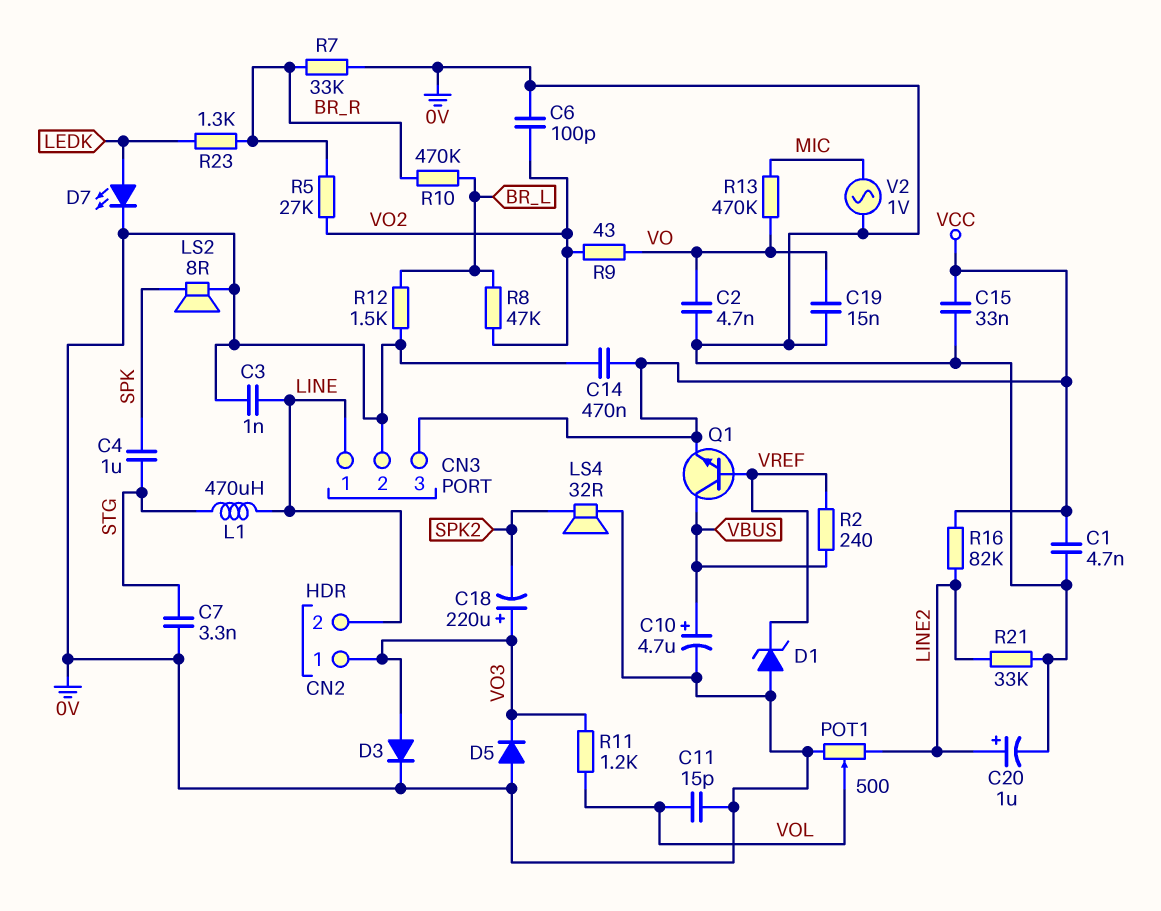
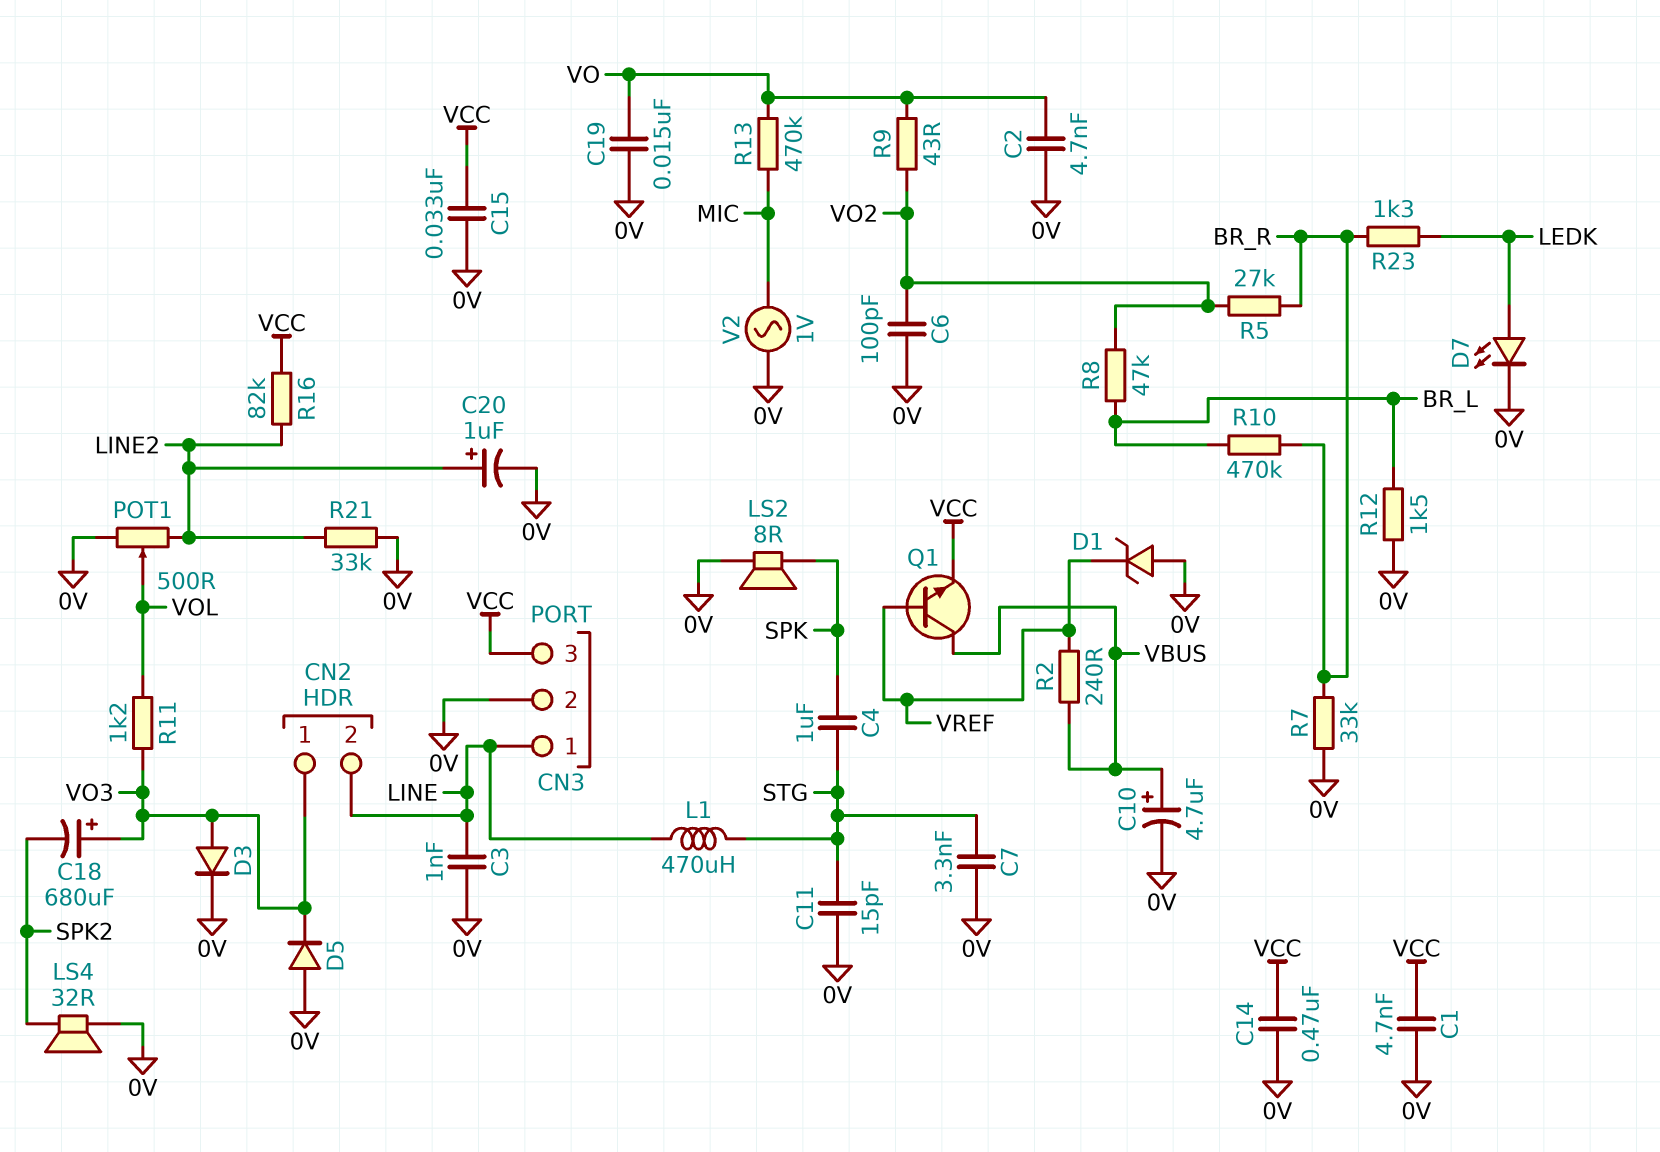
C11: 15pF (0V, VOL) -> 15pF (0V, STG)
C18: 220uF (plus VO3, minus SPK2) -> 680uF (plus VO3, minus SPK2)

